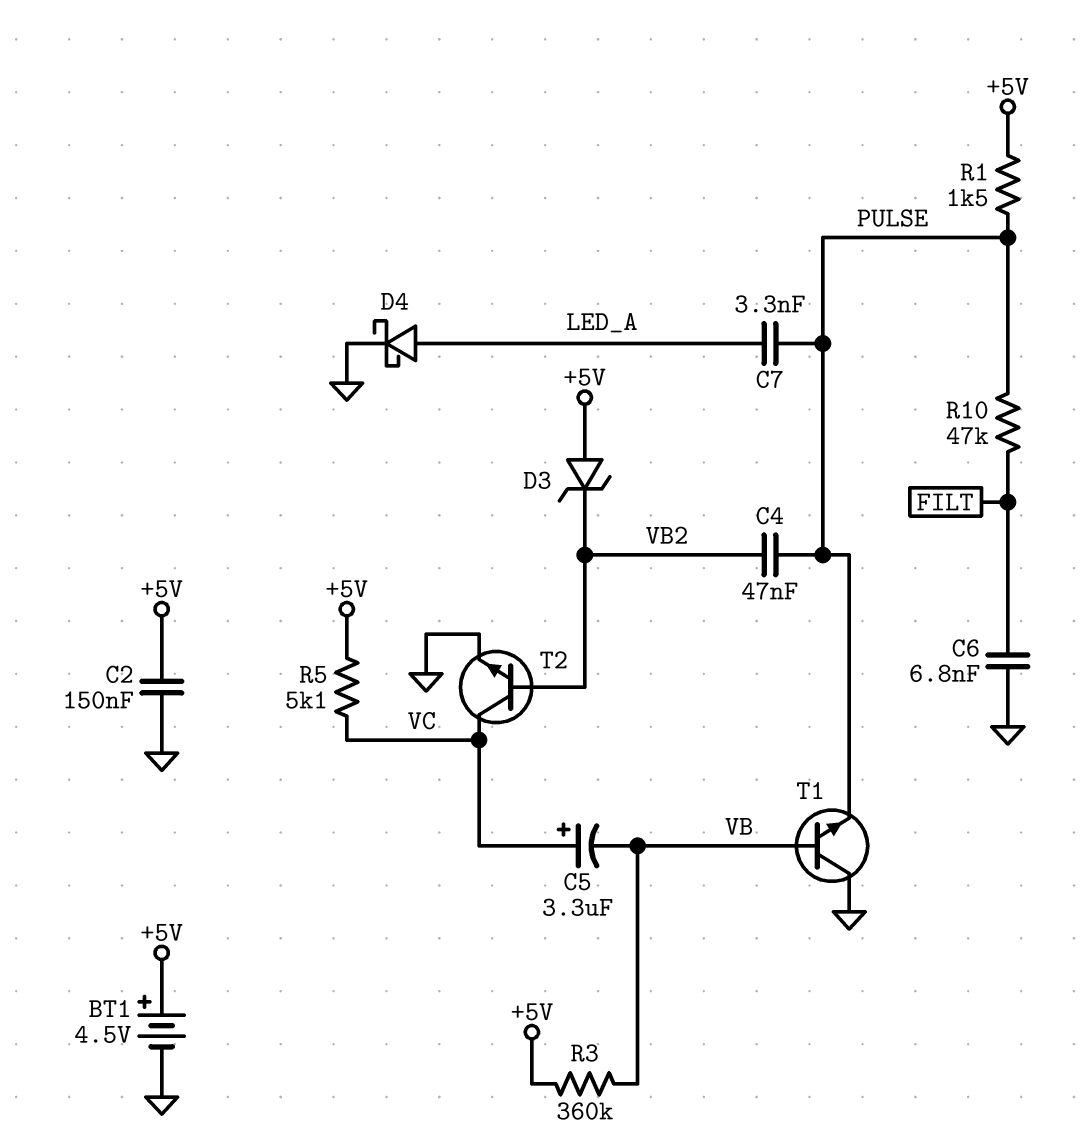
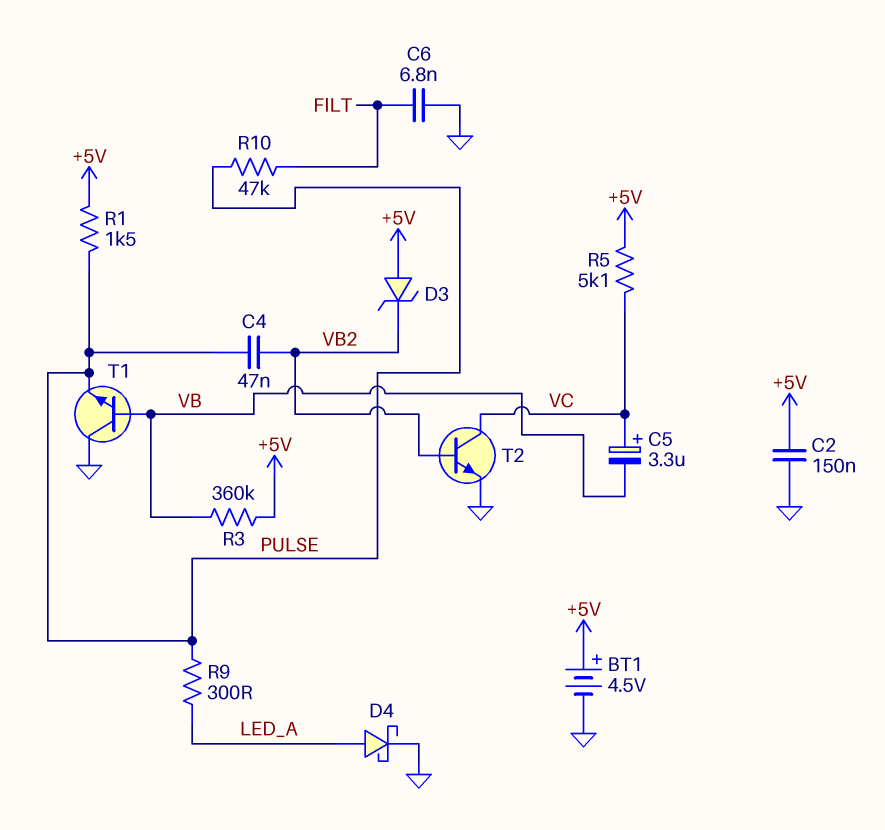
C7: 3.3nF (LED_A, PULSE) -> none
R9: none -> 300 (LED_A, PULSE)

